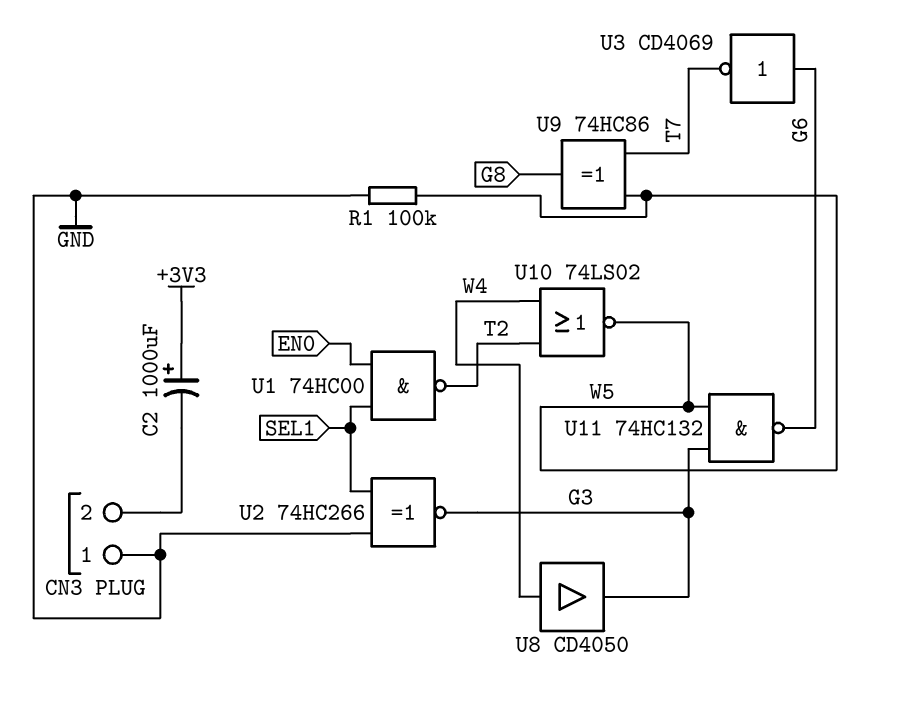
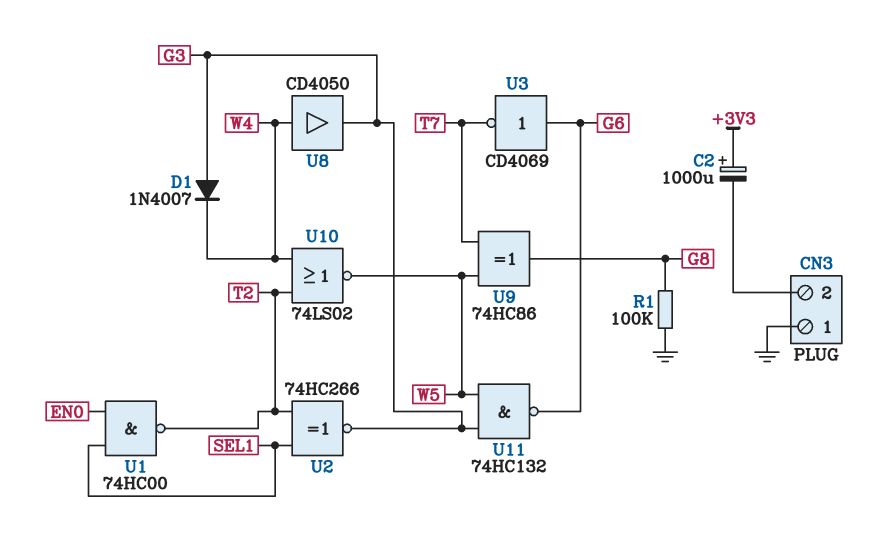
D1: none -> diode 1N4007 (A G3, K W4)
R1: 100k (GND, W5) -> 100k (G8, GND)
U2: XNOR 74HC266 (in GND, in SEL1, out G3) -> XNOR 74HC266 (in SEL1, in T2, out G3)

